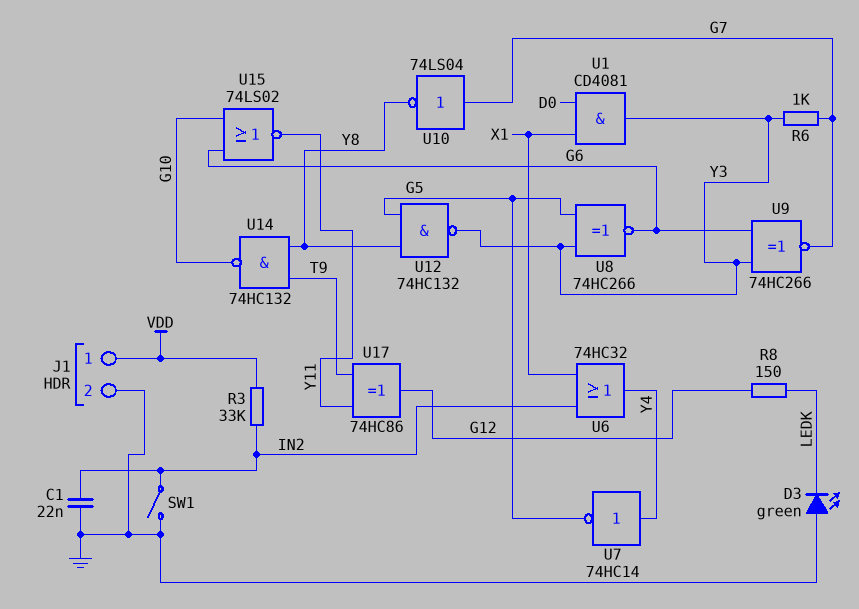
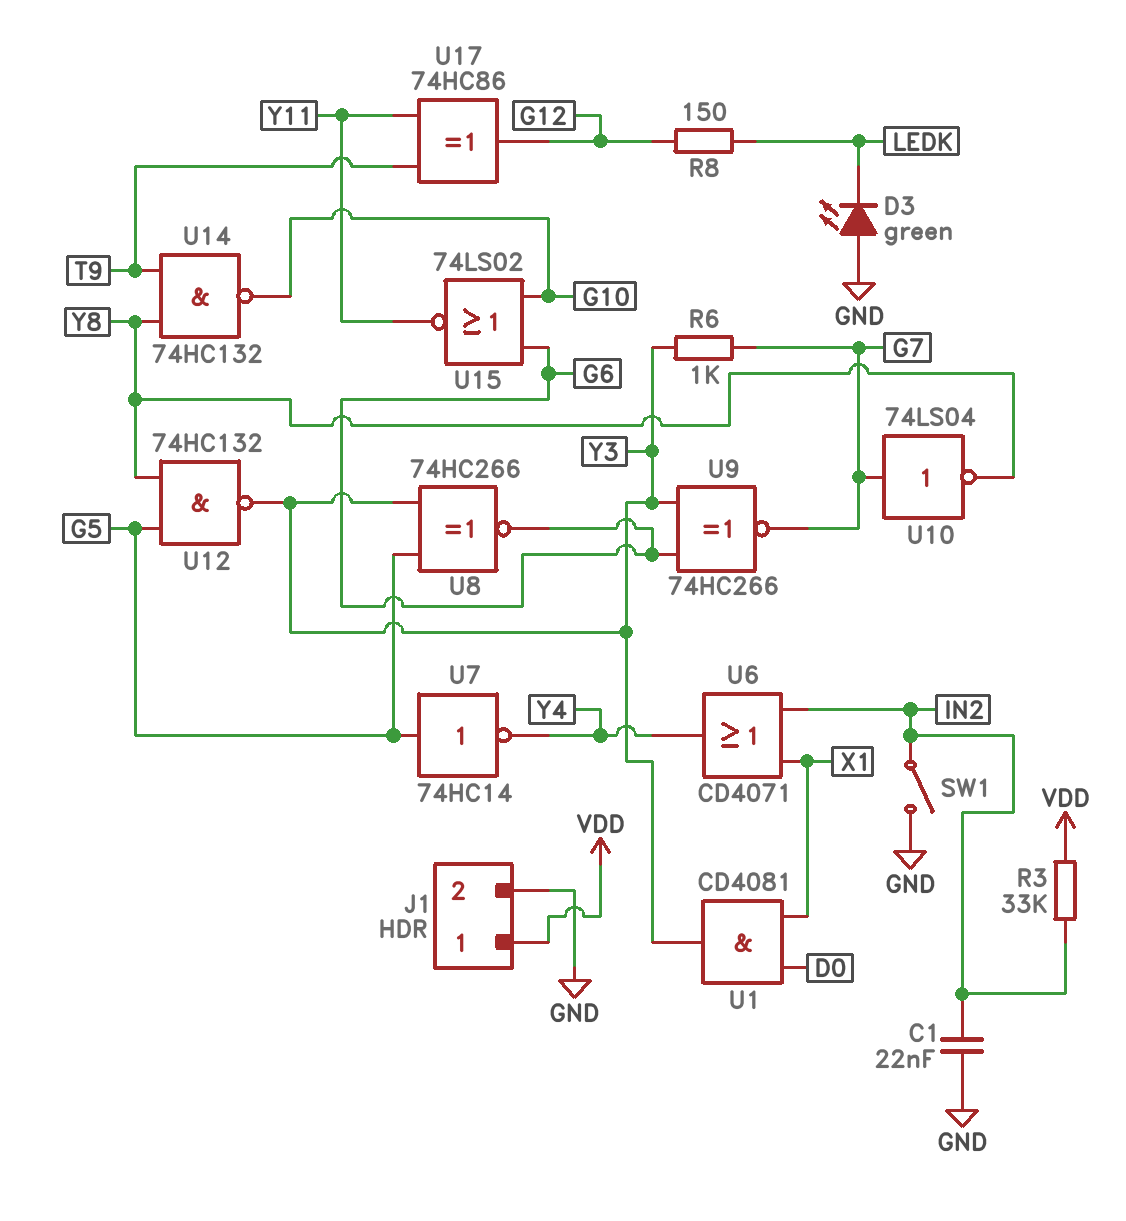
U6: OR 74HC32 (in IN2, in X1, out Y4) -> OR CD4071 (in IN2, in X1, out Y4)
U7: NOT 74HC14 (in Y4, out G5) -> NOT 74HC14 (in G5, out Y4)

